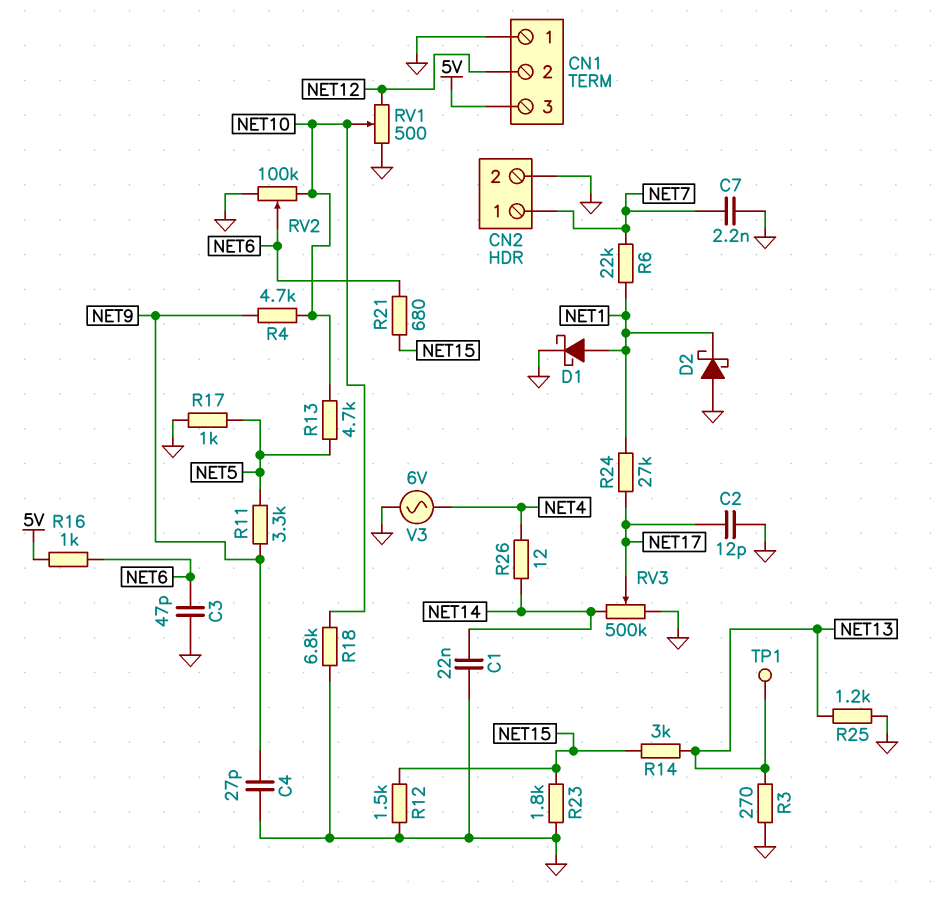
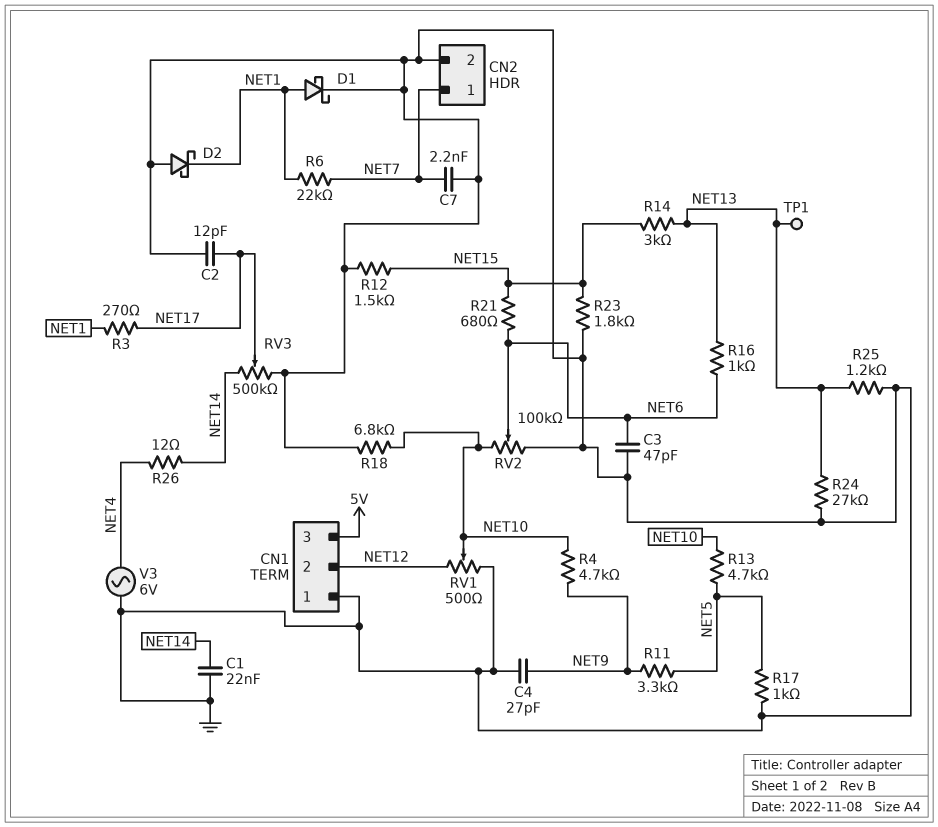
R3: 270 (GND, NET13) -> 270 (NET1, NET17)
R16: 1k (5V, NET6) -> 1k (NET6, NET13)
R24: 27k (NET1, NET17) -> 27k (GND, NET13)

